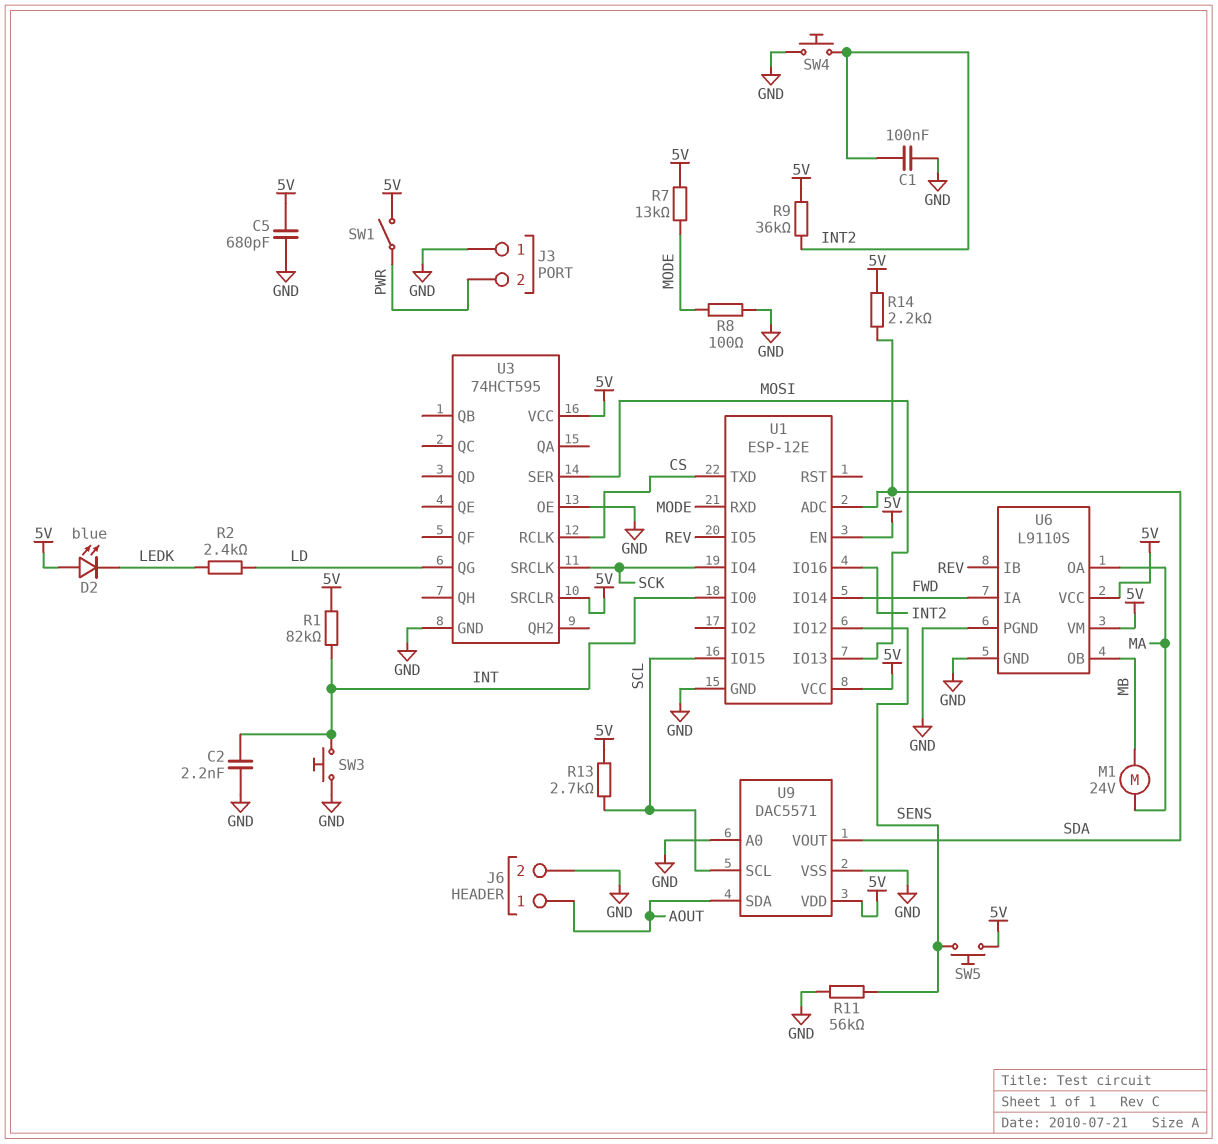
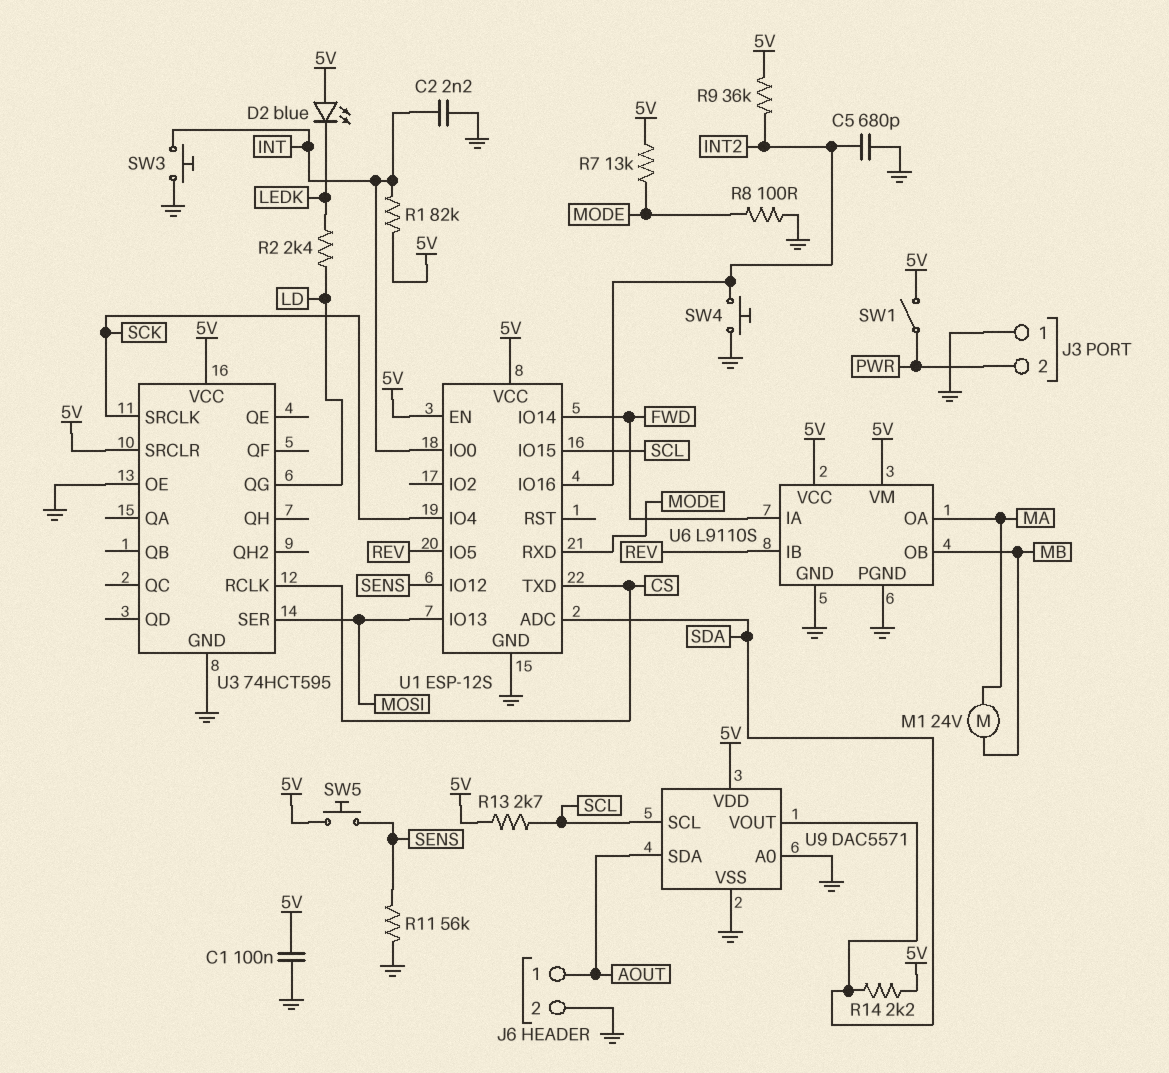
C1: 100nF (GND, INT2) -> 100nF (5V, GND)
C5: 680pF (5V, GND) -> 680pF (GND, INT2)
U1: ESP-12E -> ESP-12S

